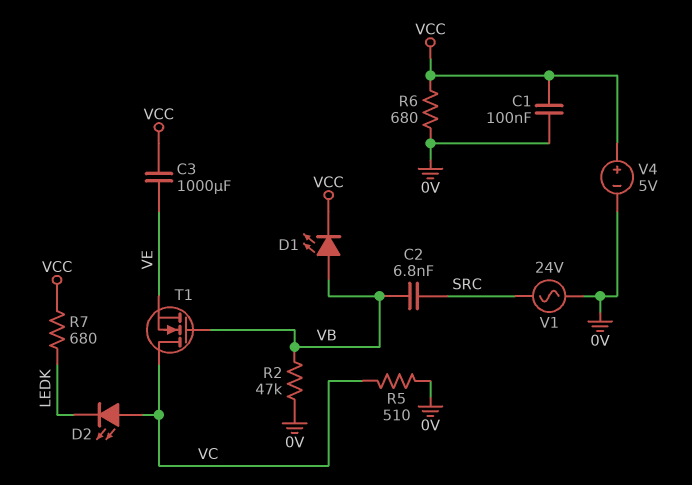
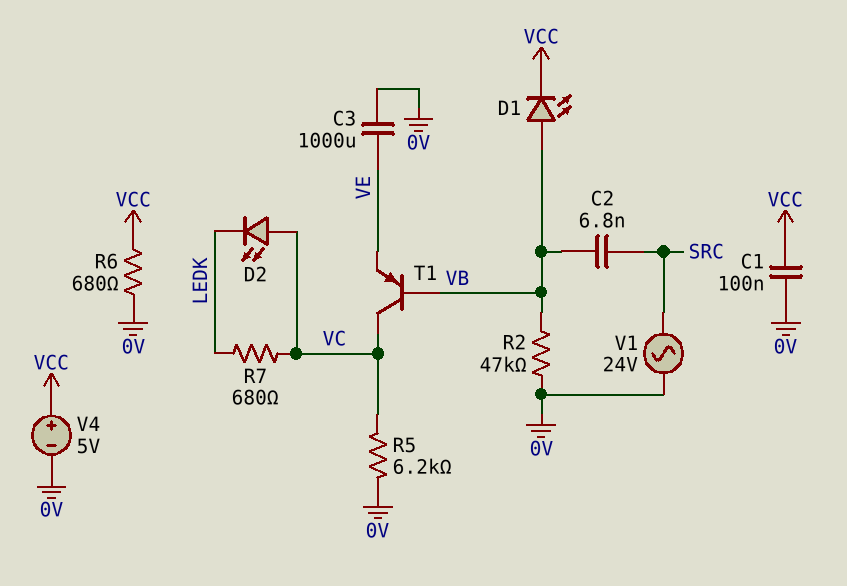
C3: 1000uF (VCC, VE) -> 1000uF (0V, VE)
R5: 510 (0V, VC) -> 6.2k (0V, VC)
R7: 680 (LEDK, VCC) -> 680 (LEDK, VC)
T1: NMOS (G VB, D VC, S VE) -> PNP (B VB, C VC, E VE)

